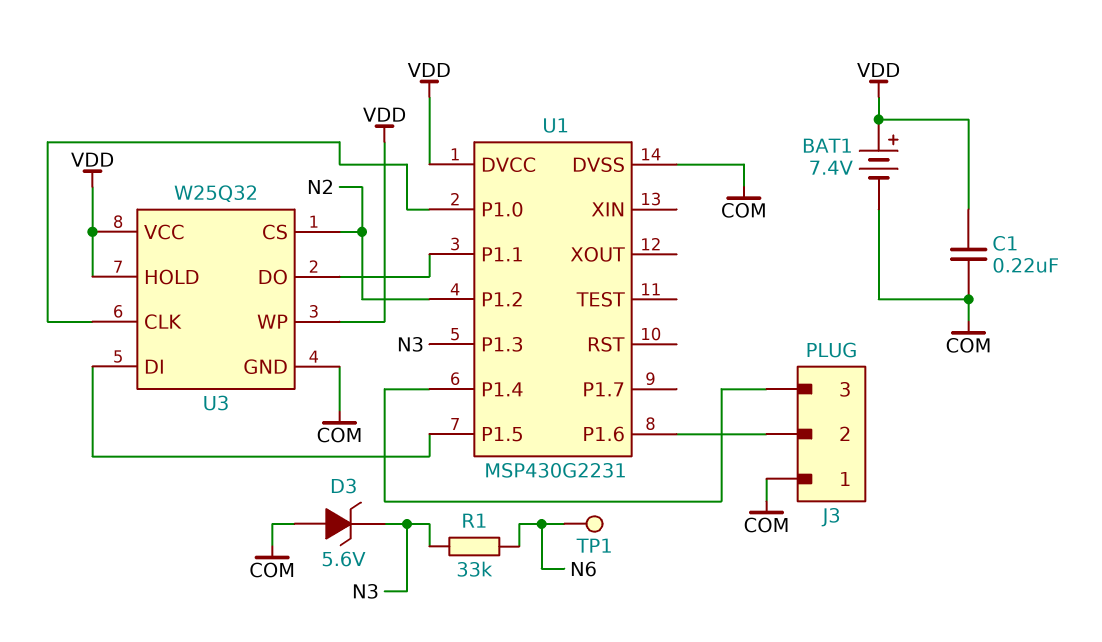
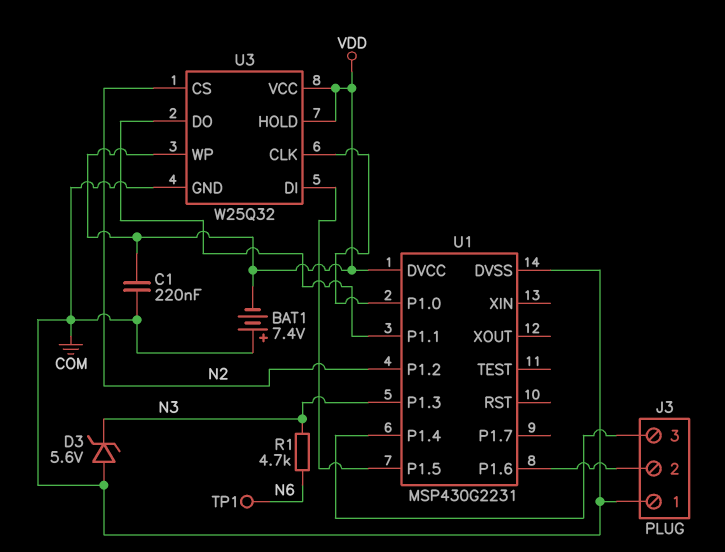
BAT1: 7.4V (plus VDD, minus COM) -> 7.4V (plus COM, minus VDD)
R1: 33k (N3, N6) -> 4.7k (N3, N6)

